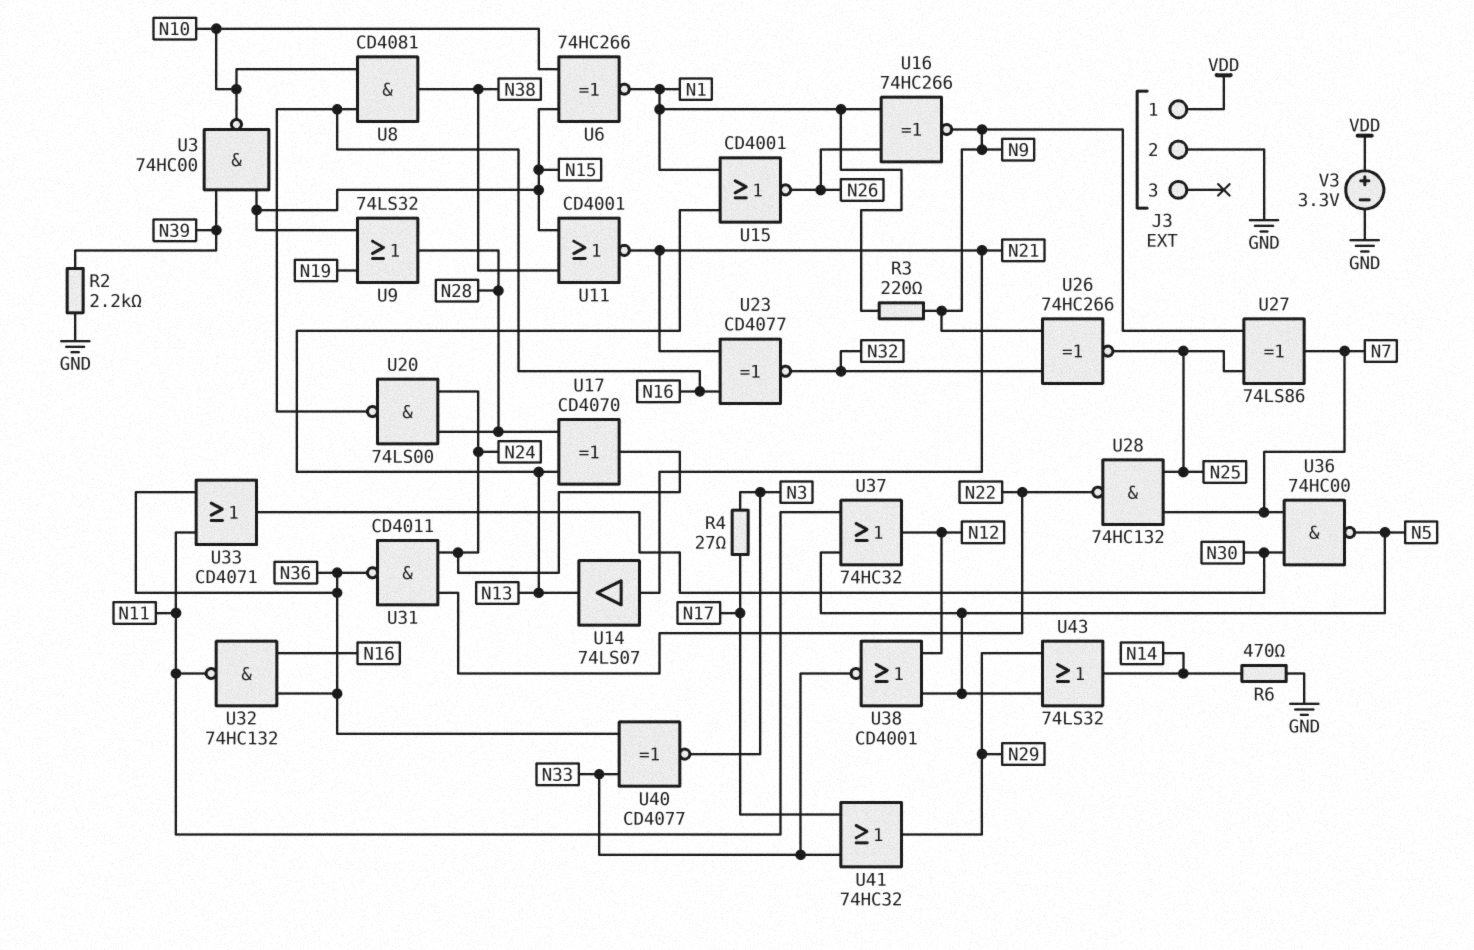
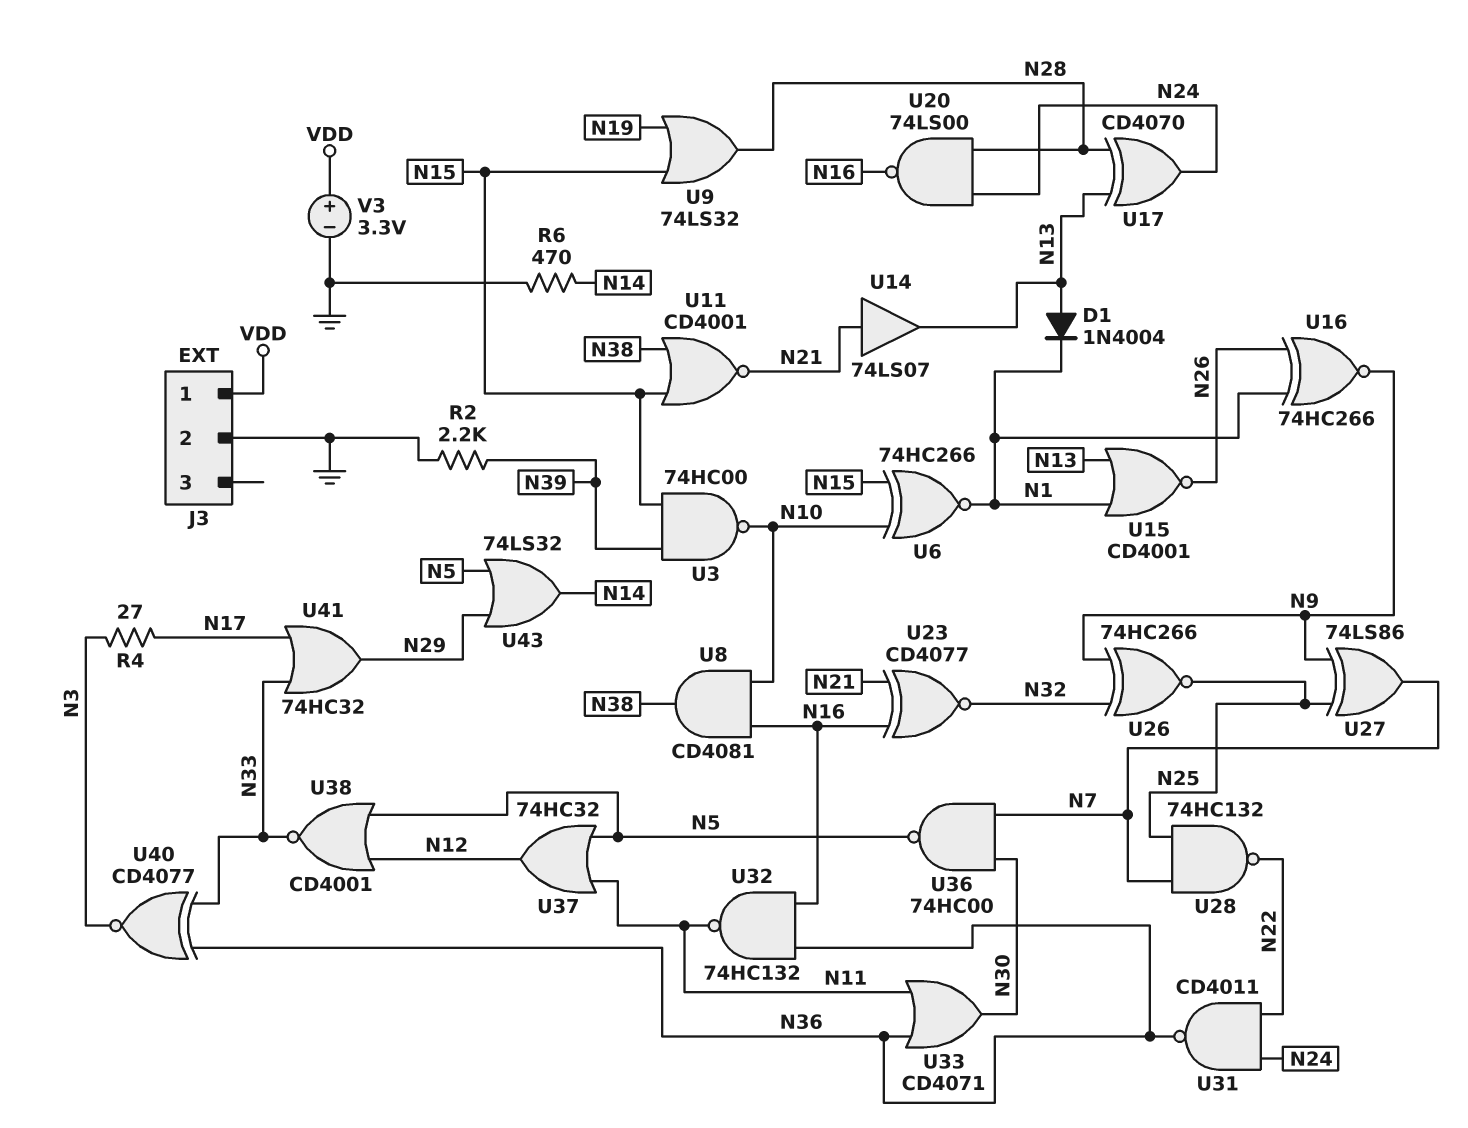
D1: none -> diode 1N4004 (A N13, K N1)
R3: 220 (N1, N9) -> none

